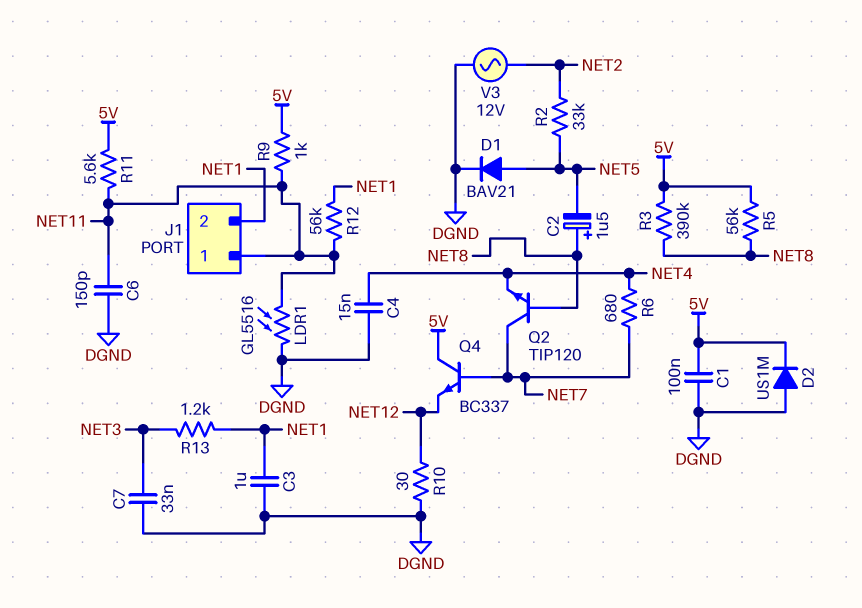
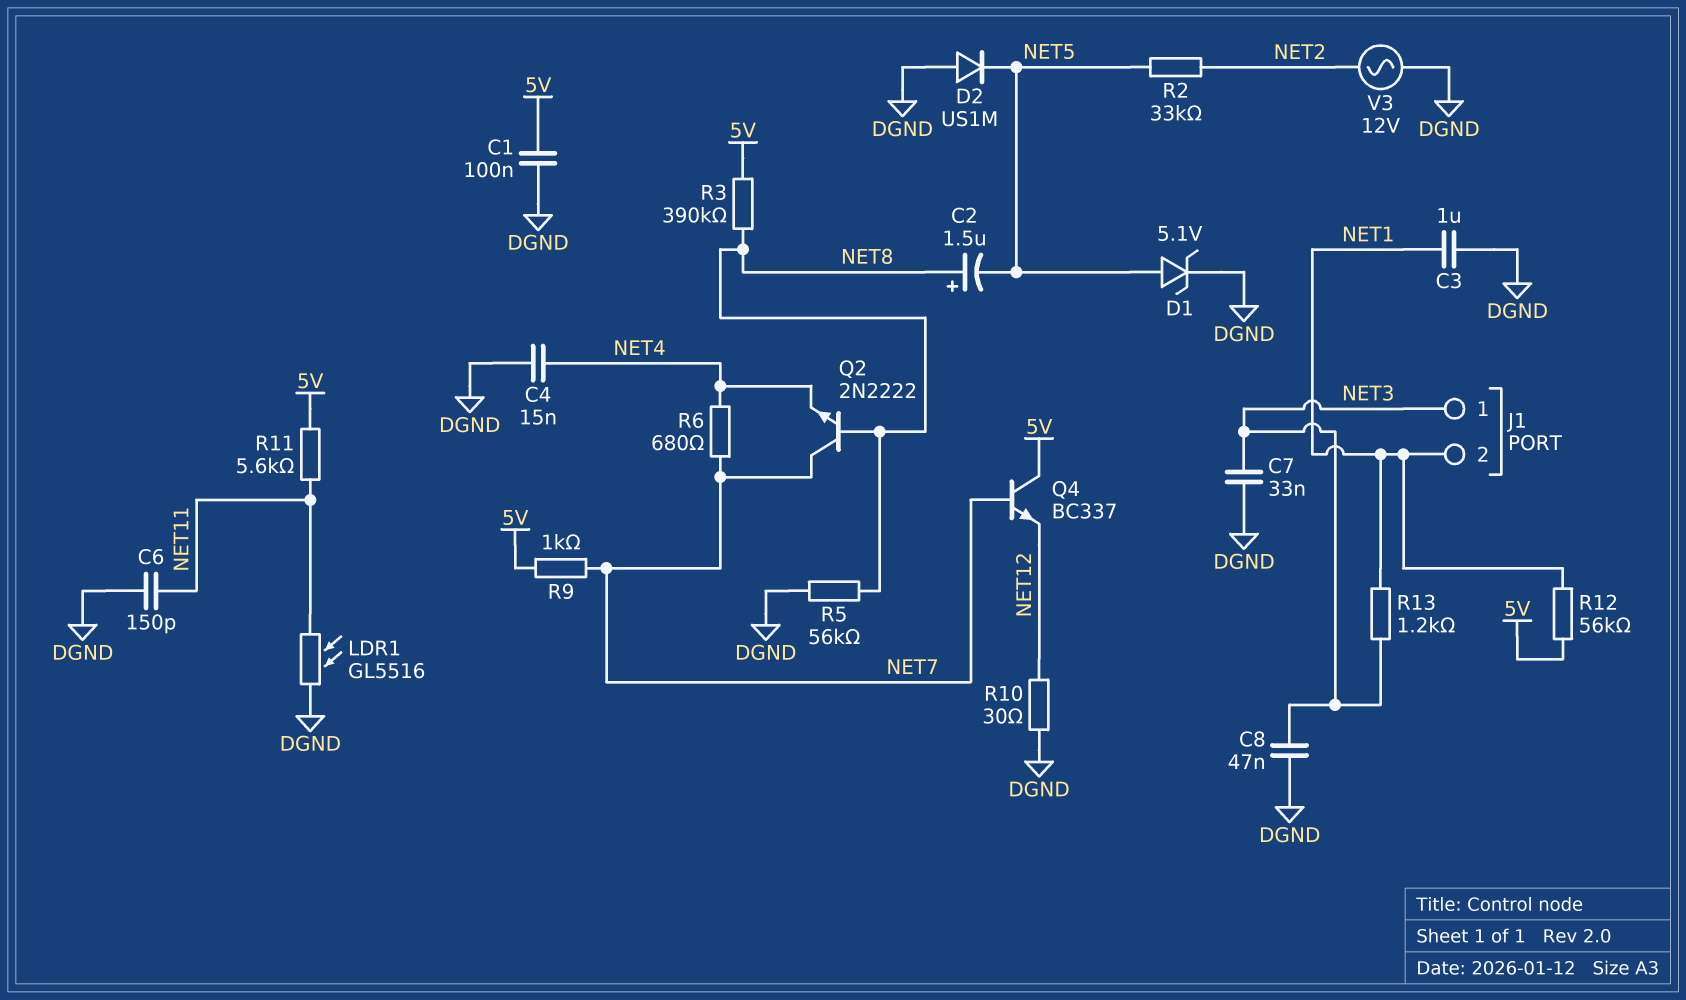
C8: none -> 47nF (DGND, NET3)
D1: diode BAV21 (A NET5, K DGND) -> zener 5.1V (A NET5, K DGND)
D2: diode US1M (A DGND, K 5V) -> diode US1M (A DGND, K NET5)
J1 pin 1: NET11 -> NET3
Q2: NPN TIP120 (B NET8, C NET7, E NET4) -> NPN 2N2222 (B NET8, C NET7, E NET4)
R5: 56k (5V, NET8) -> 56k (DGND, NET8)
R9: 1k (5V, NET11) -> 1k (5V, NET7)
R12: 56k (NET1, NET11) -> 56k (5V, NET1)

